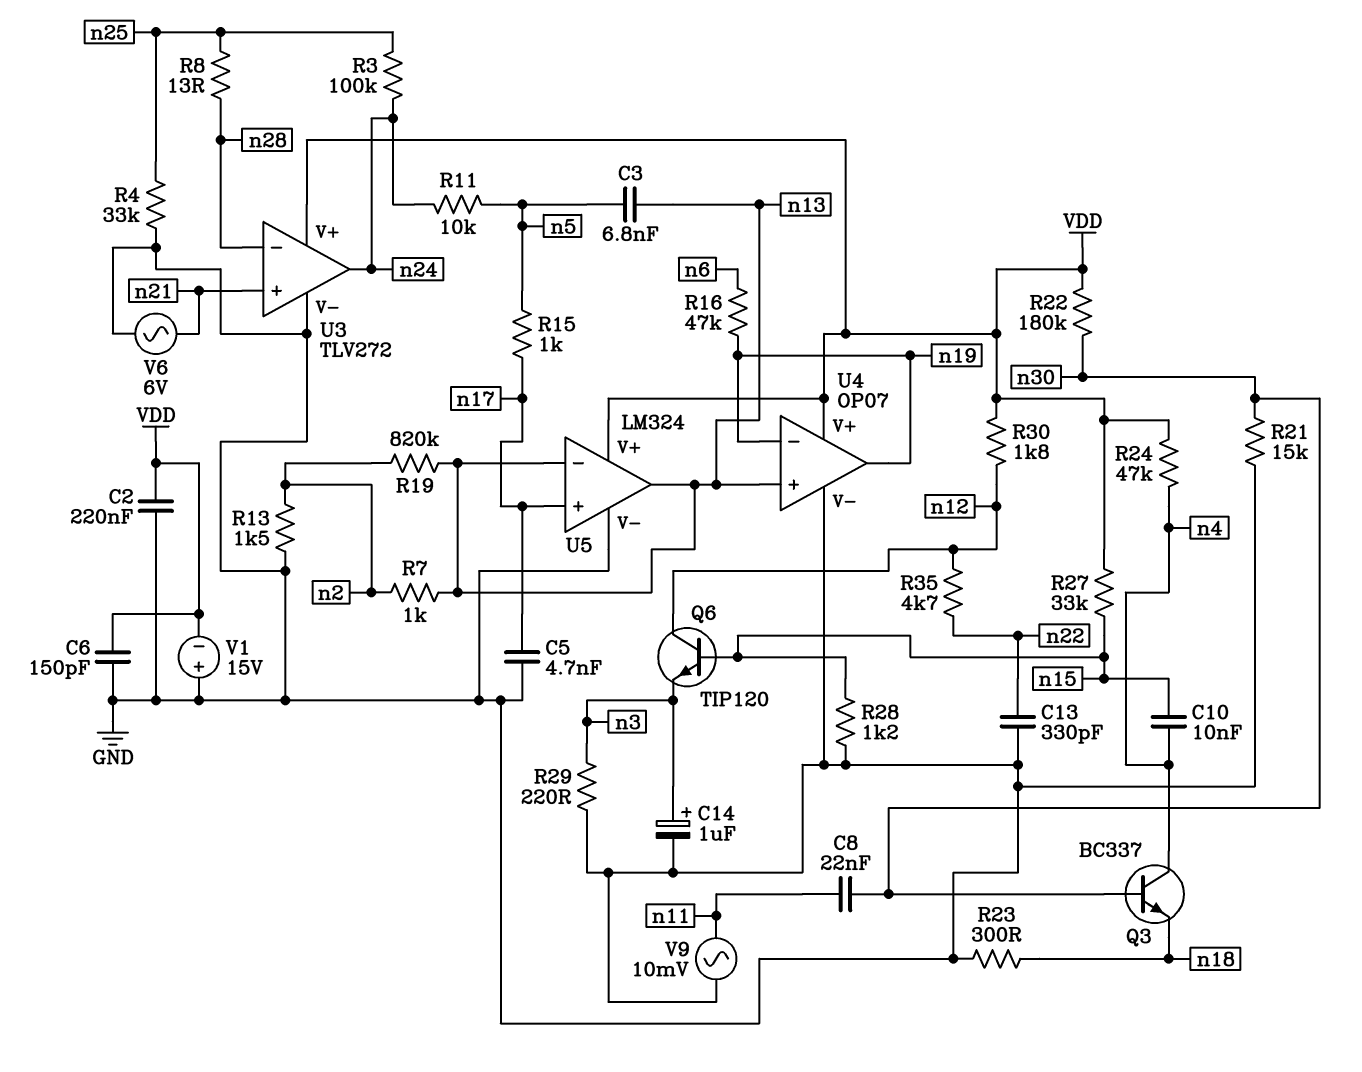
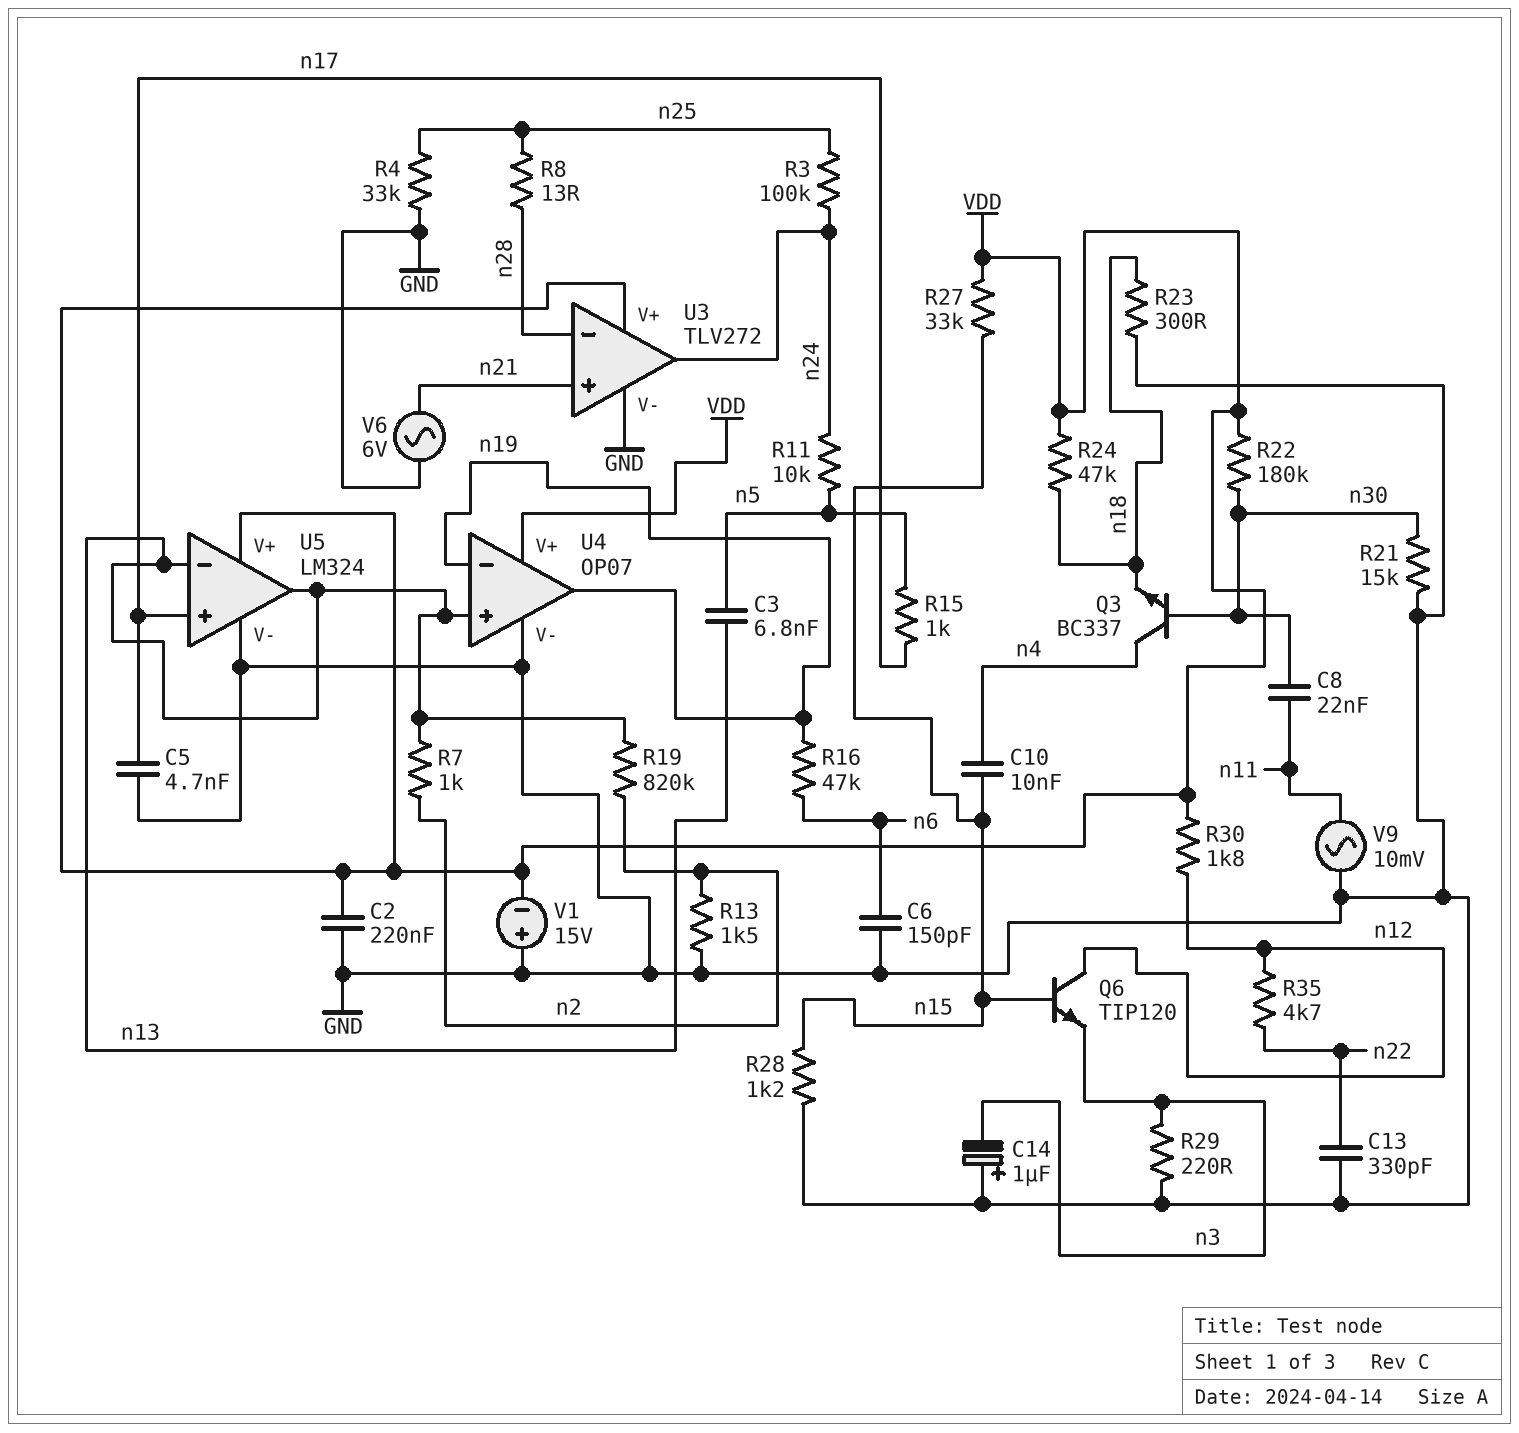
C6: 150pF (GND, VDD) -> 150pF (GND, n6)
C14: 1uF (plus n3, minus GND) -> 1uF (plus GND, minus n3)
R24: 47k (VDD, n4) -> 47k (VDD, n18)

